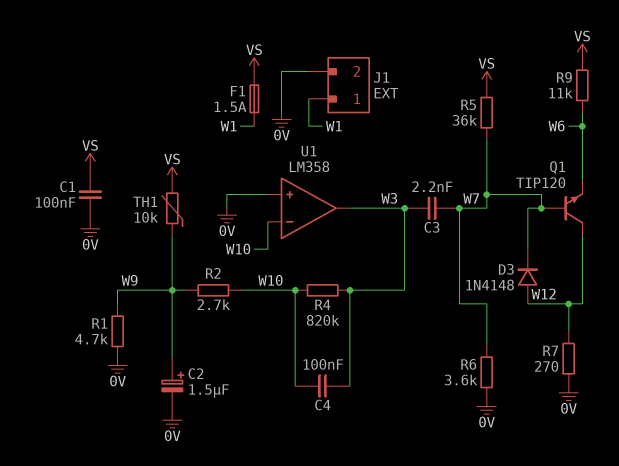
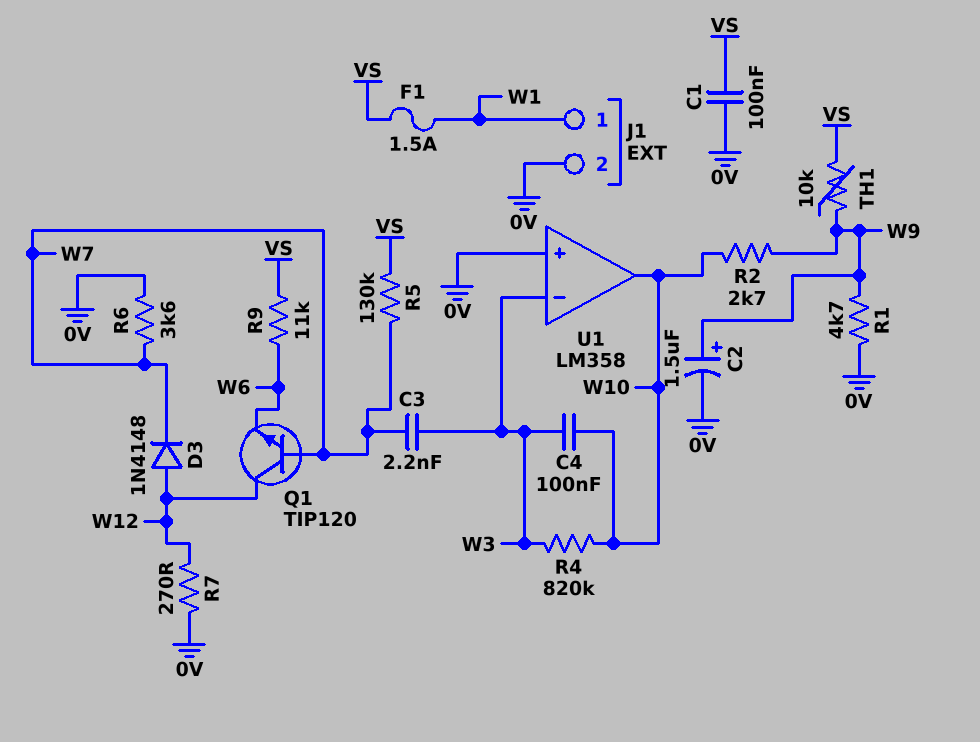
R5: 36k (VS, W7) -> 130k (VS, W7)
U1 pin in-: W10 -> W3
U1 pin out: W3 -> W10

